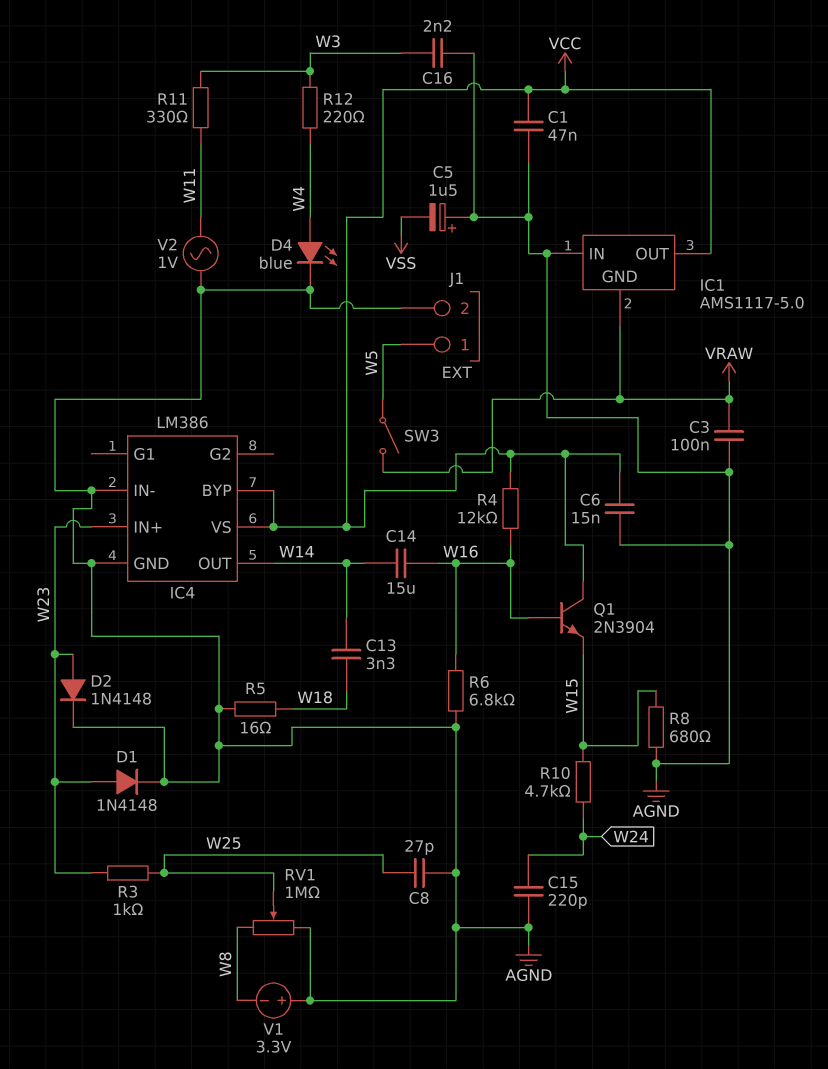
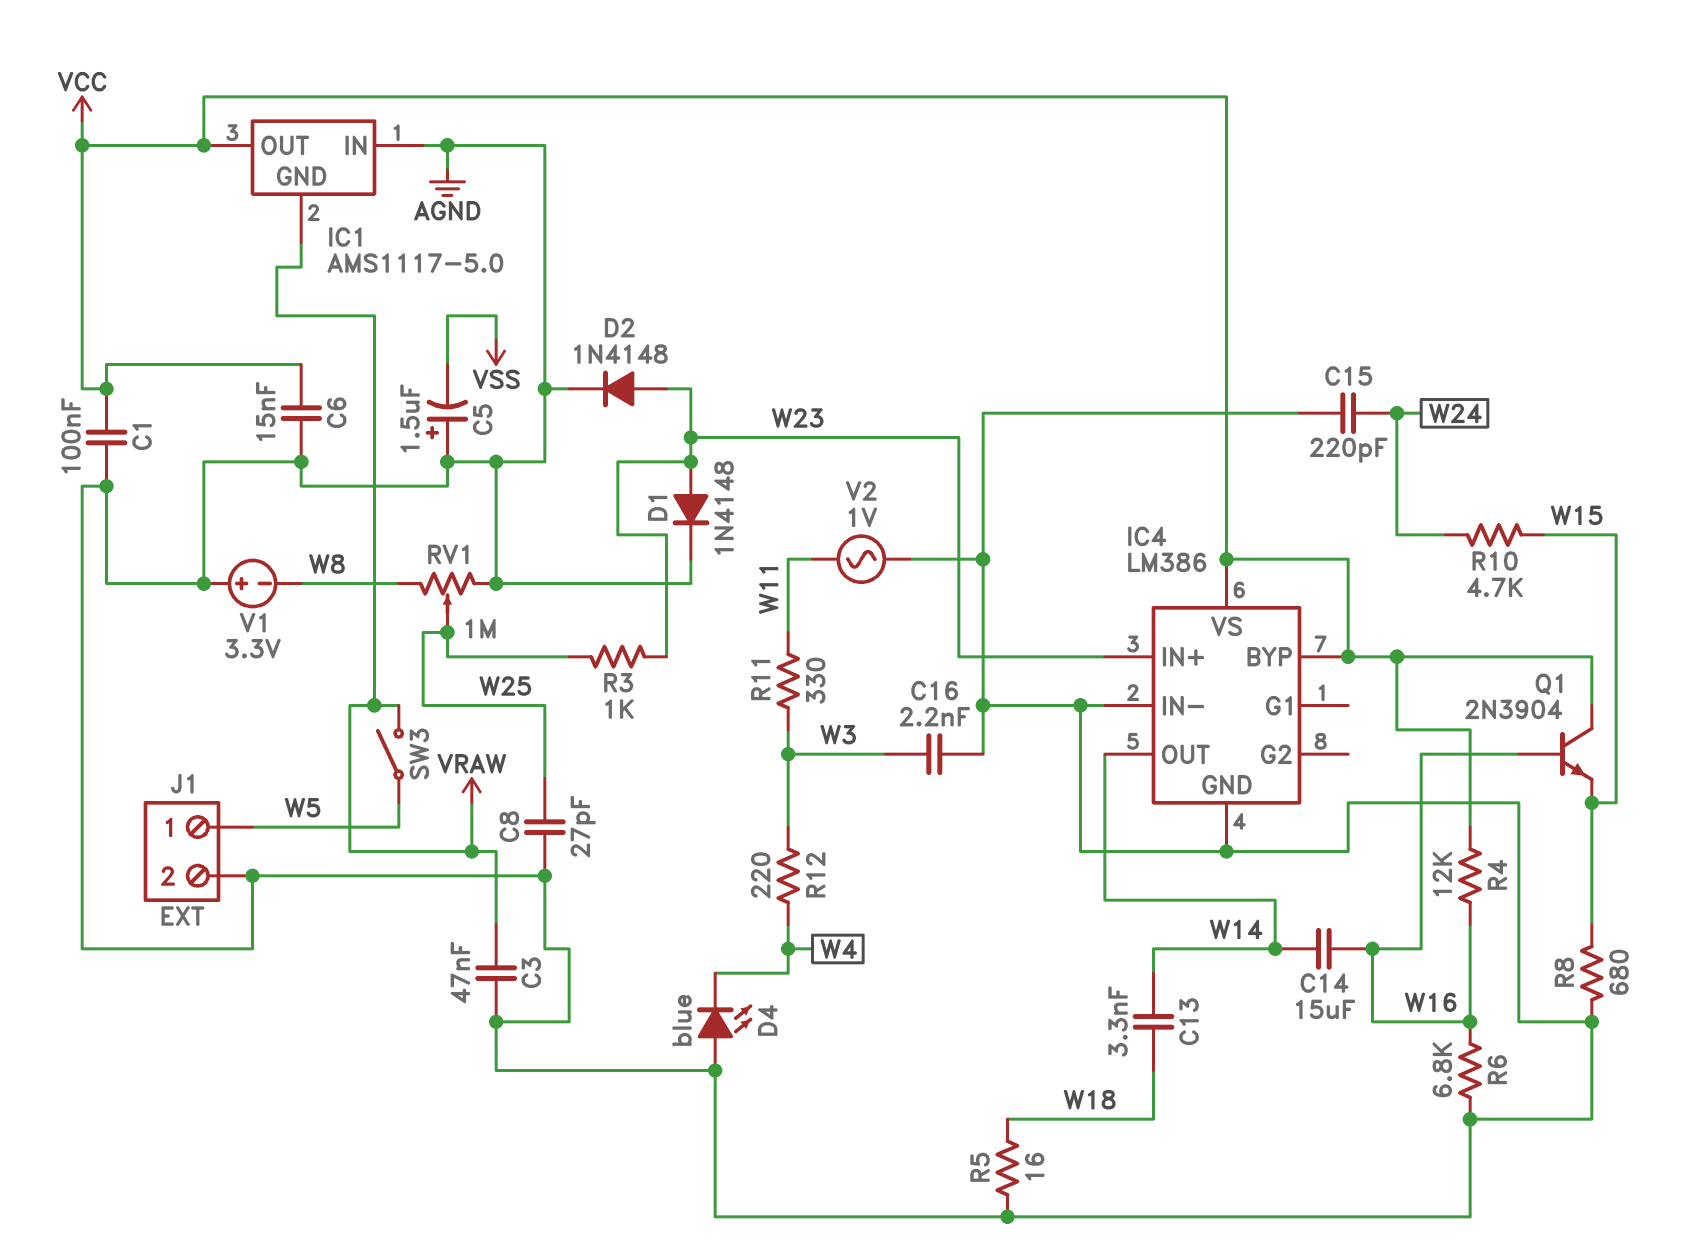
C1: 47nF (AGND, VCC) -> 100nF (AGND, VCC)
C3: 100nF (AGND, VRAW) -> 47nF (AGND, VRAW)
D4: LED blue (A W4, K AGND) -> LED blue (A AGND, K W4)

